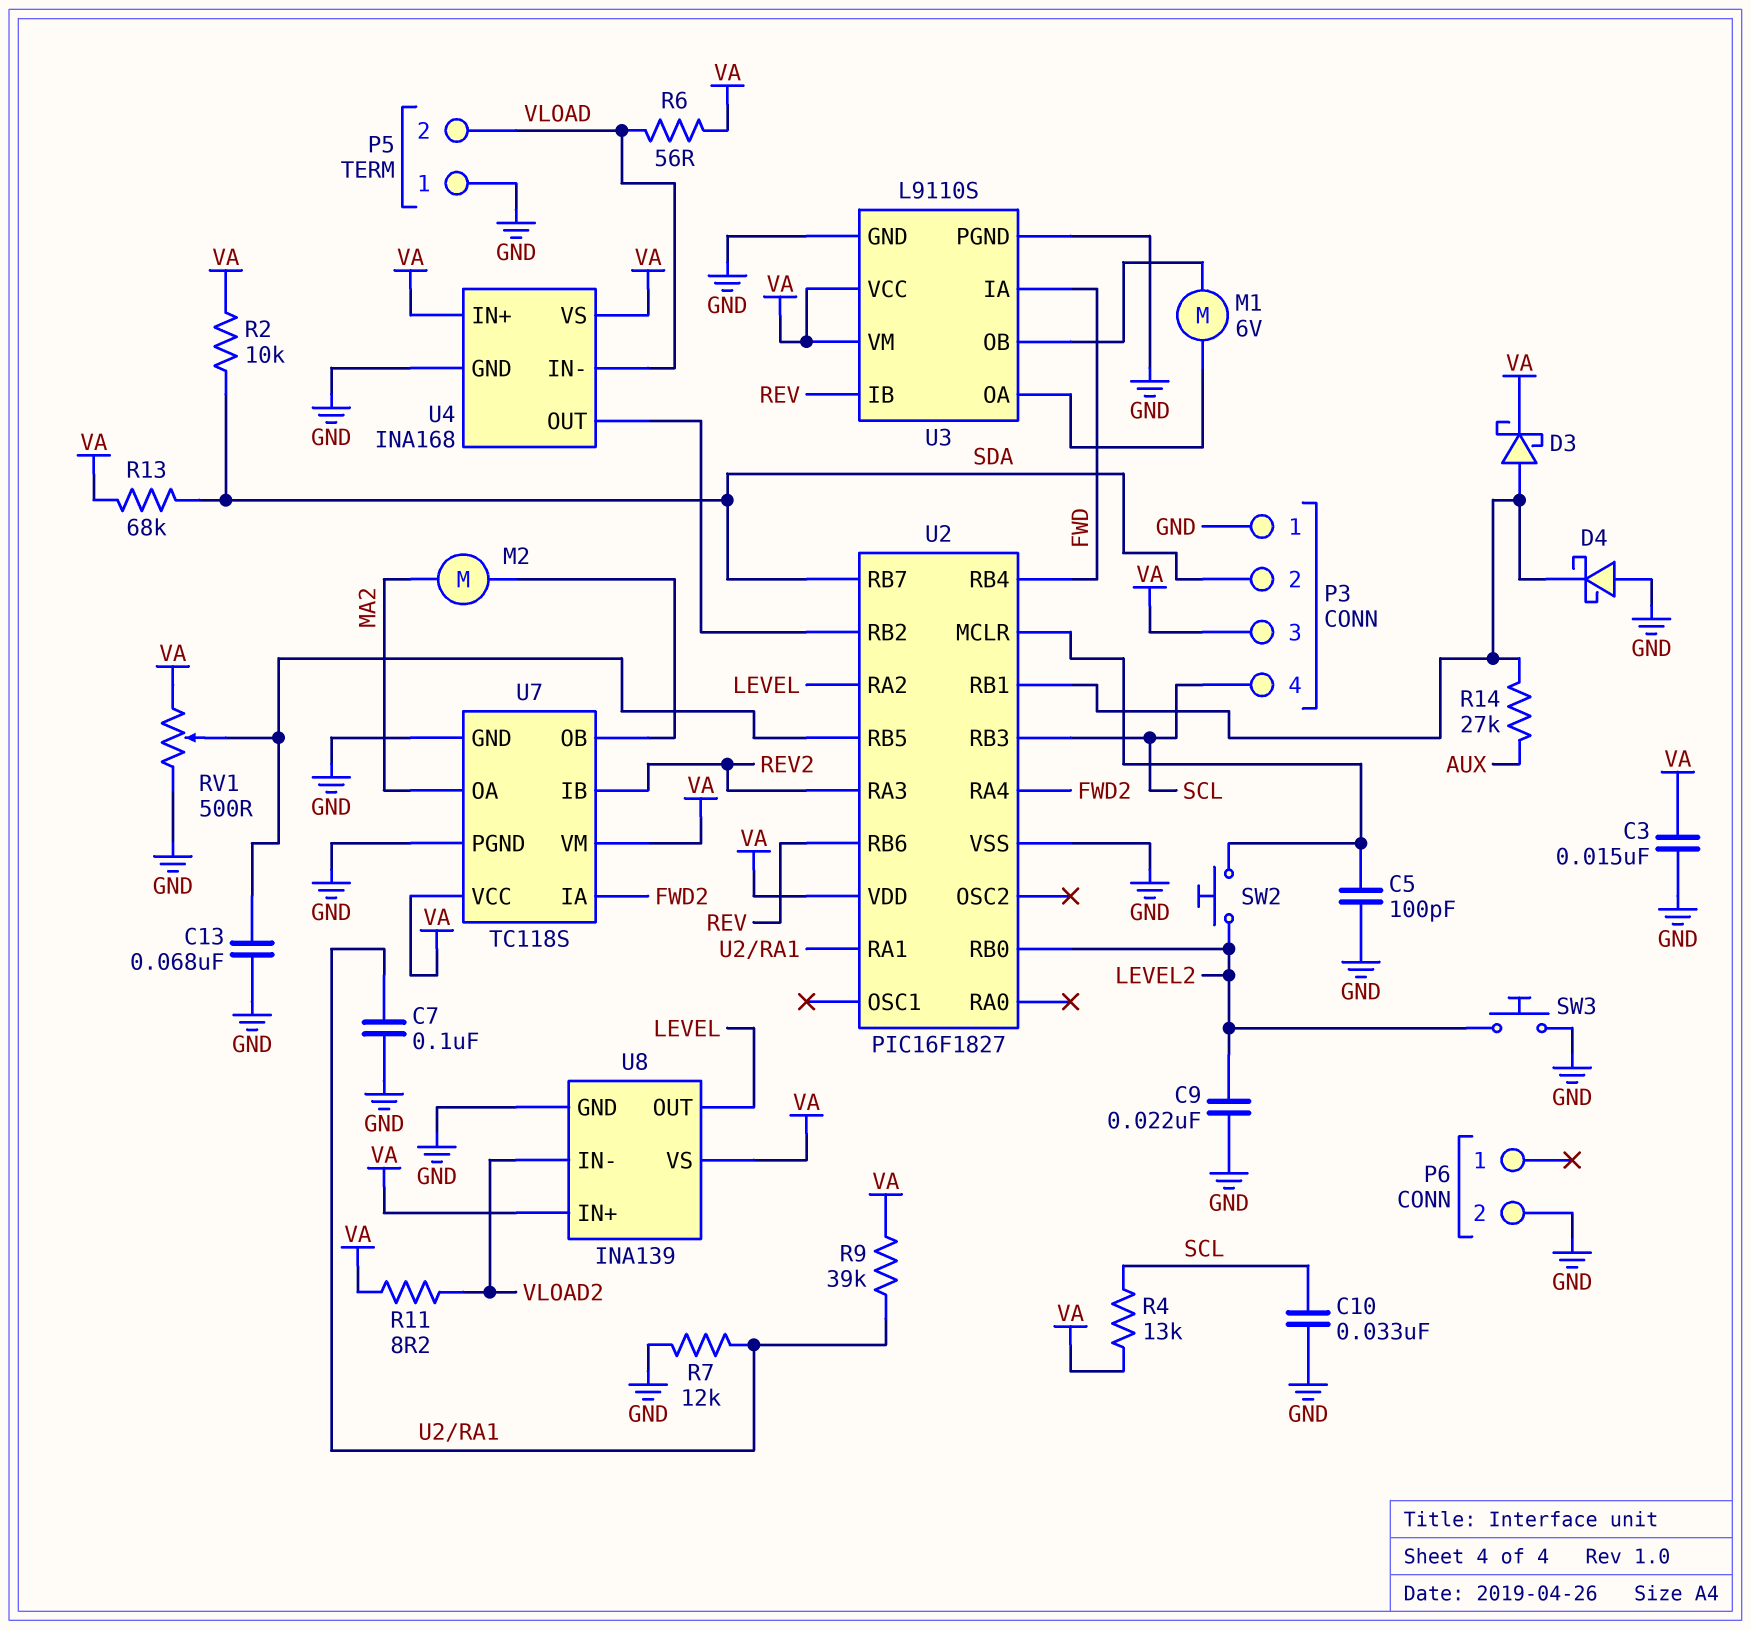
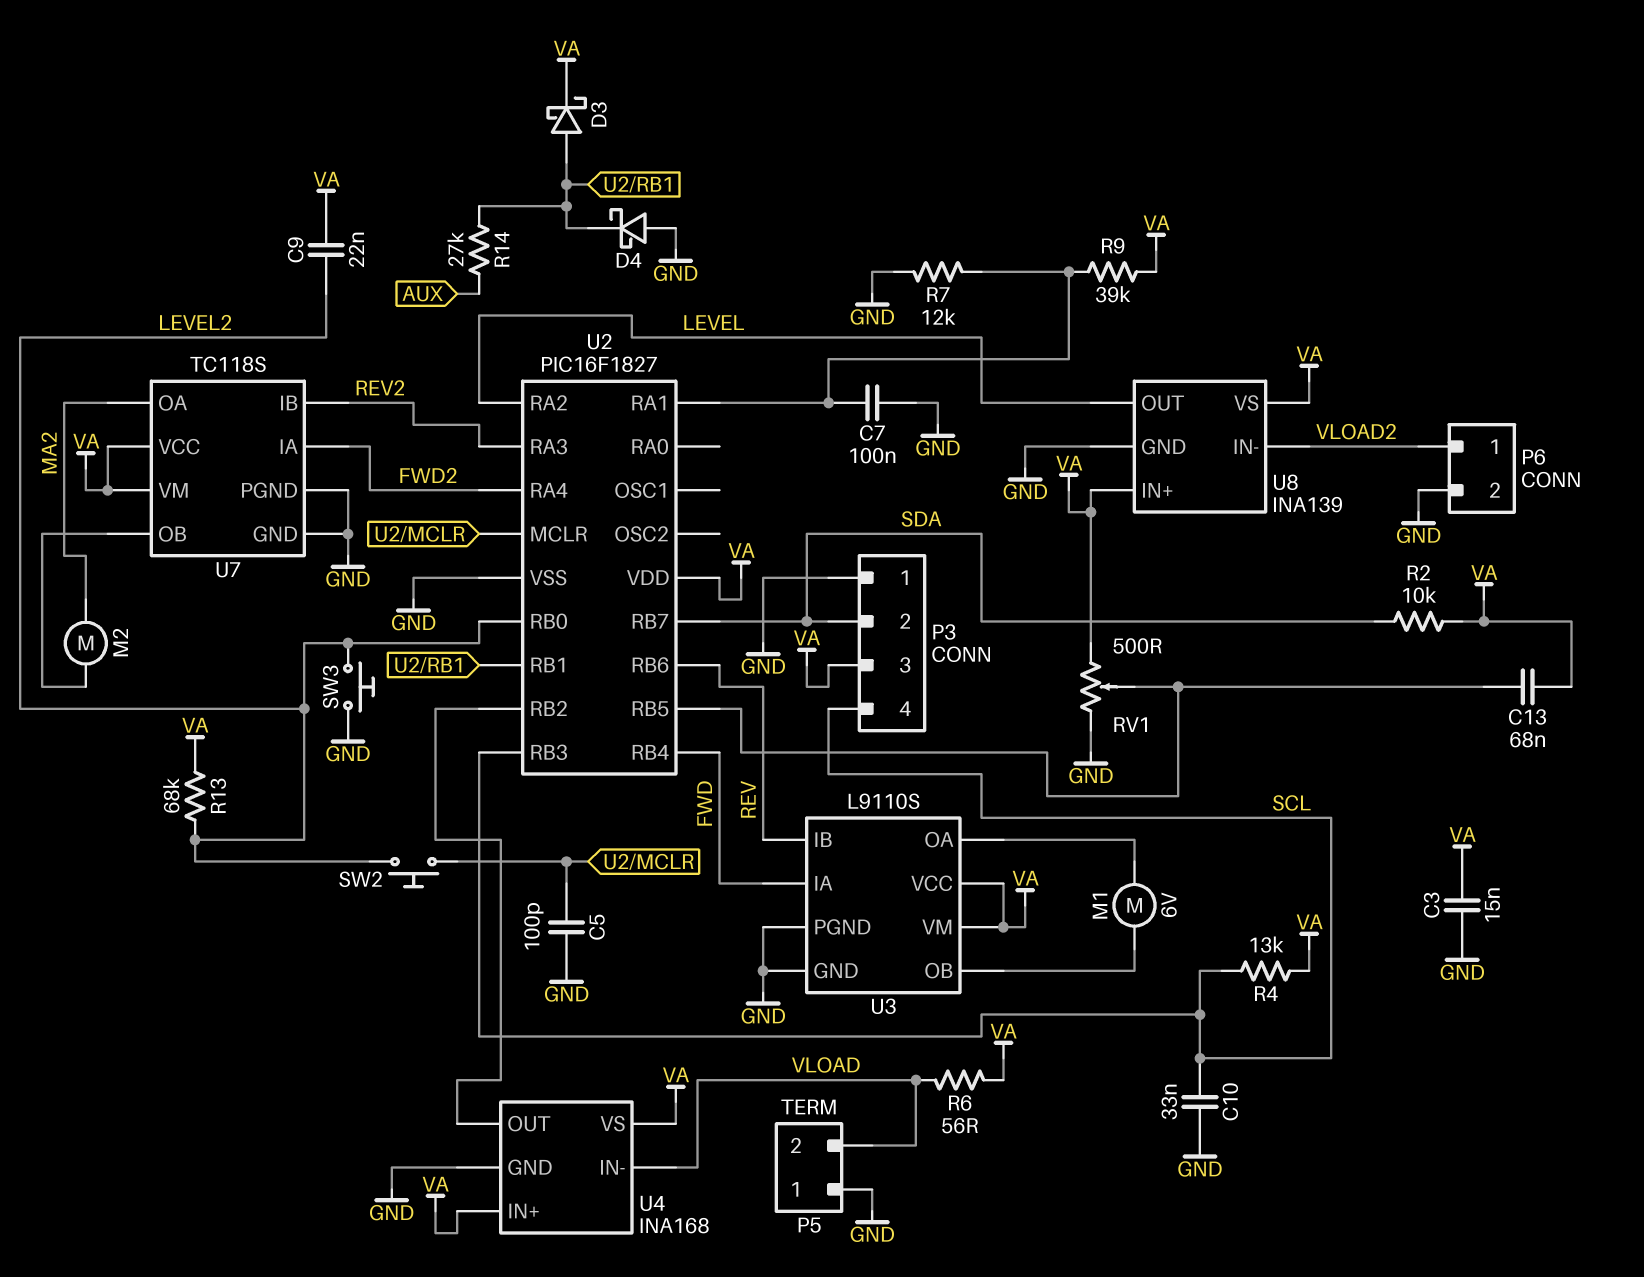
C9: 22nF (GND, LEVEL2) -> 22nF (LEVEL2, VA)
C13: 68nF (GND, U2/RB5) -> 68nF (U2/RB5, VA)
P6 pin 1: none -> VLOAD2
R11: 8.2 (VA, VLOAD2) -> none
R13: 68k (SDA, VA) -> 68k (LEVEL2, VA)

